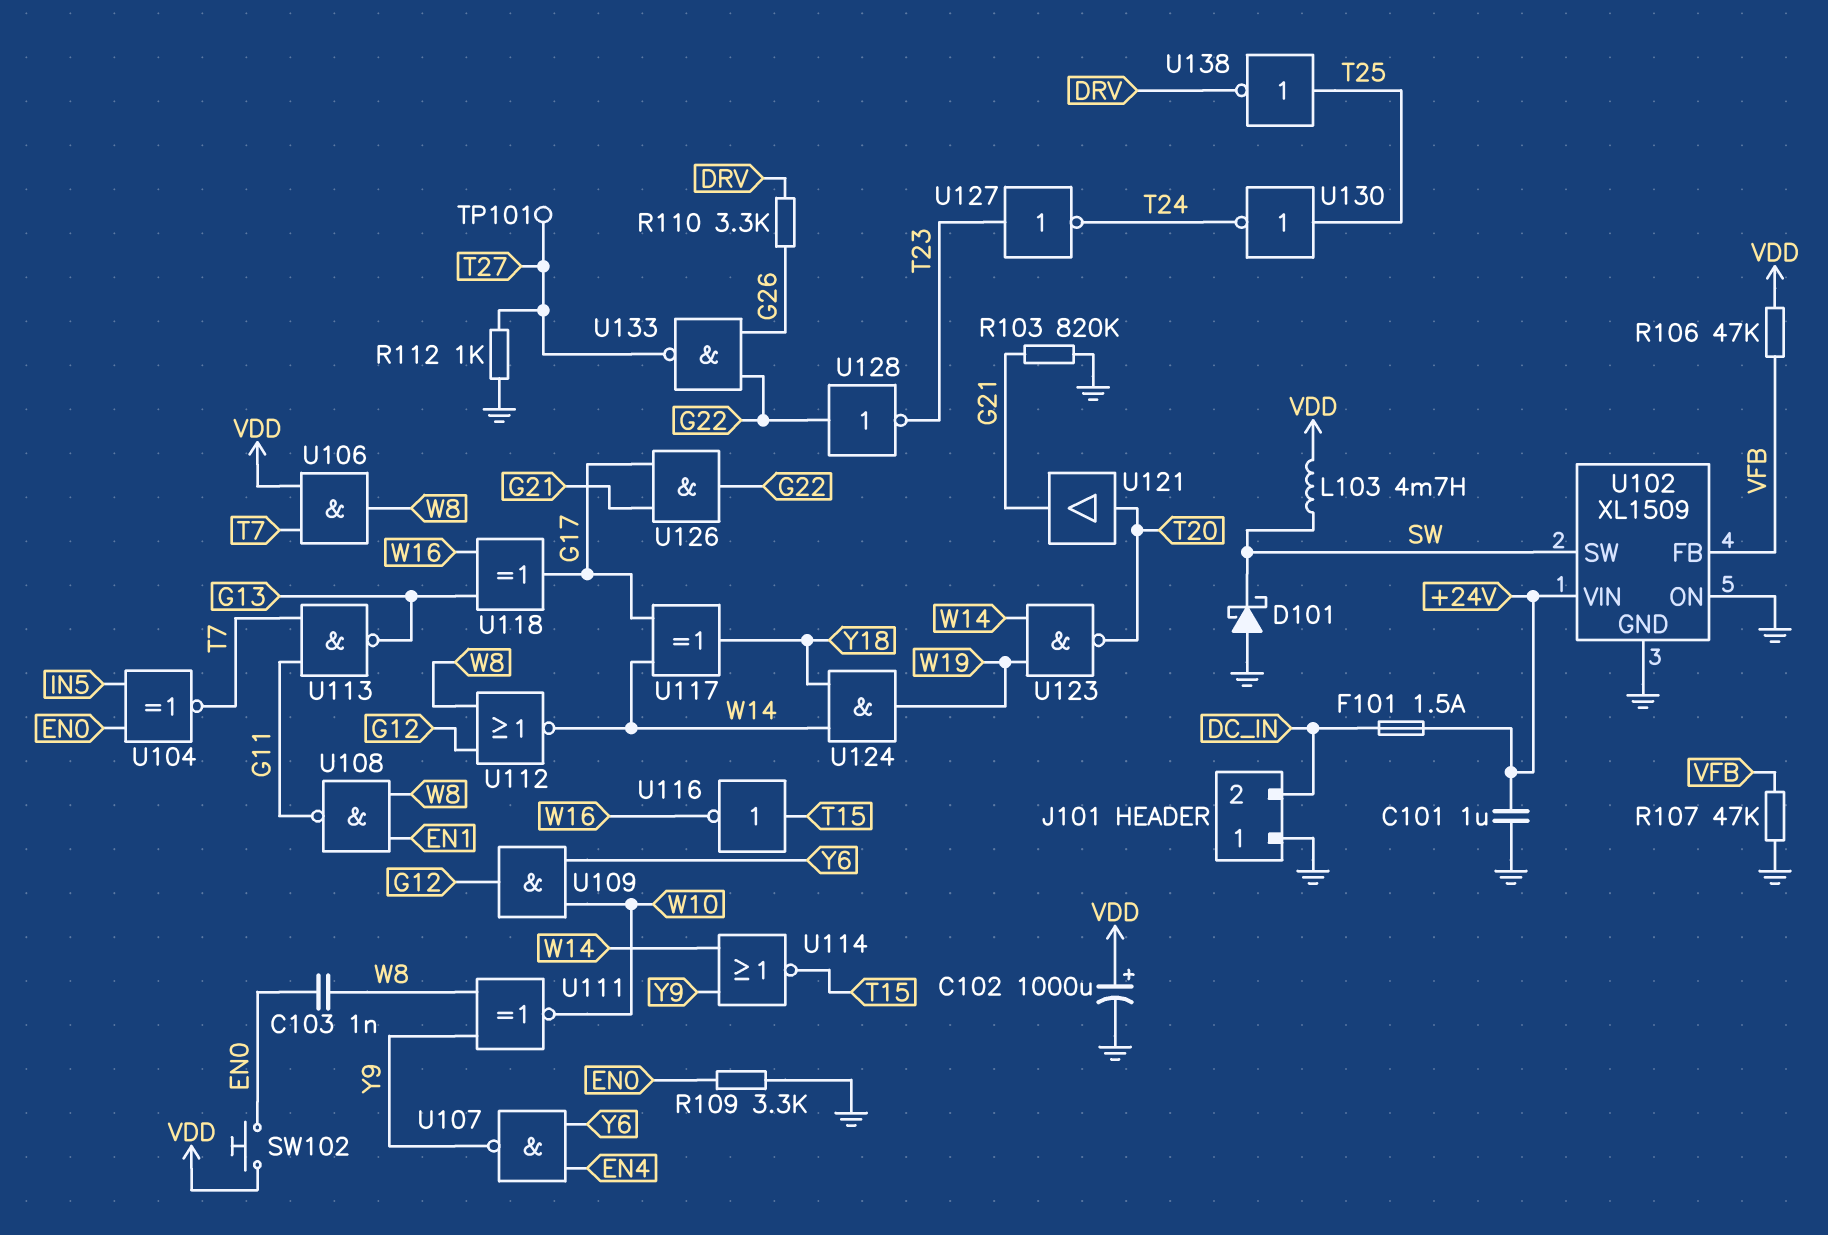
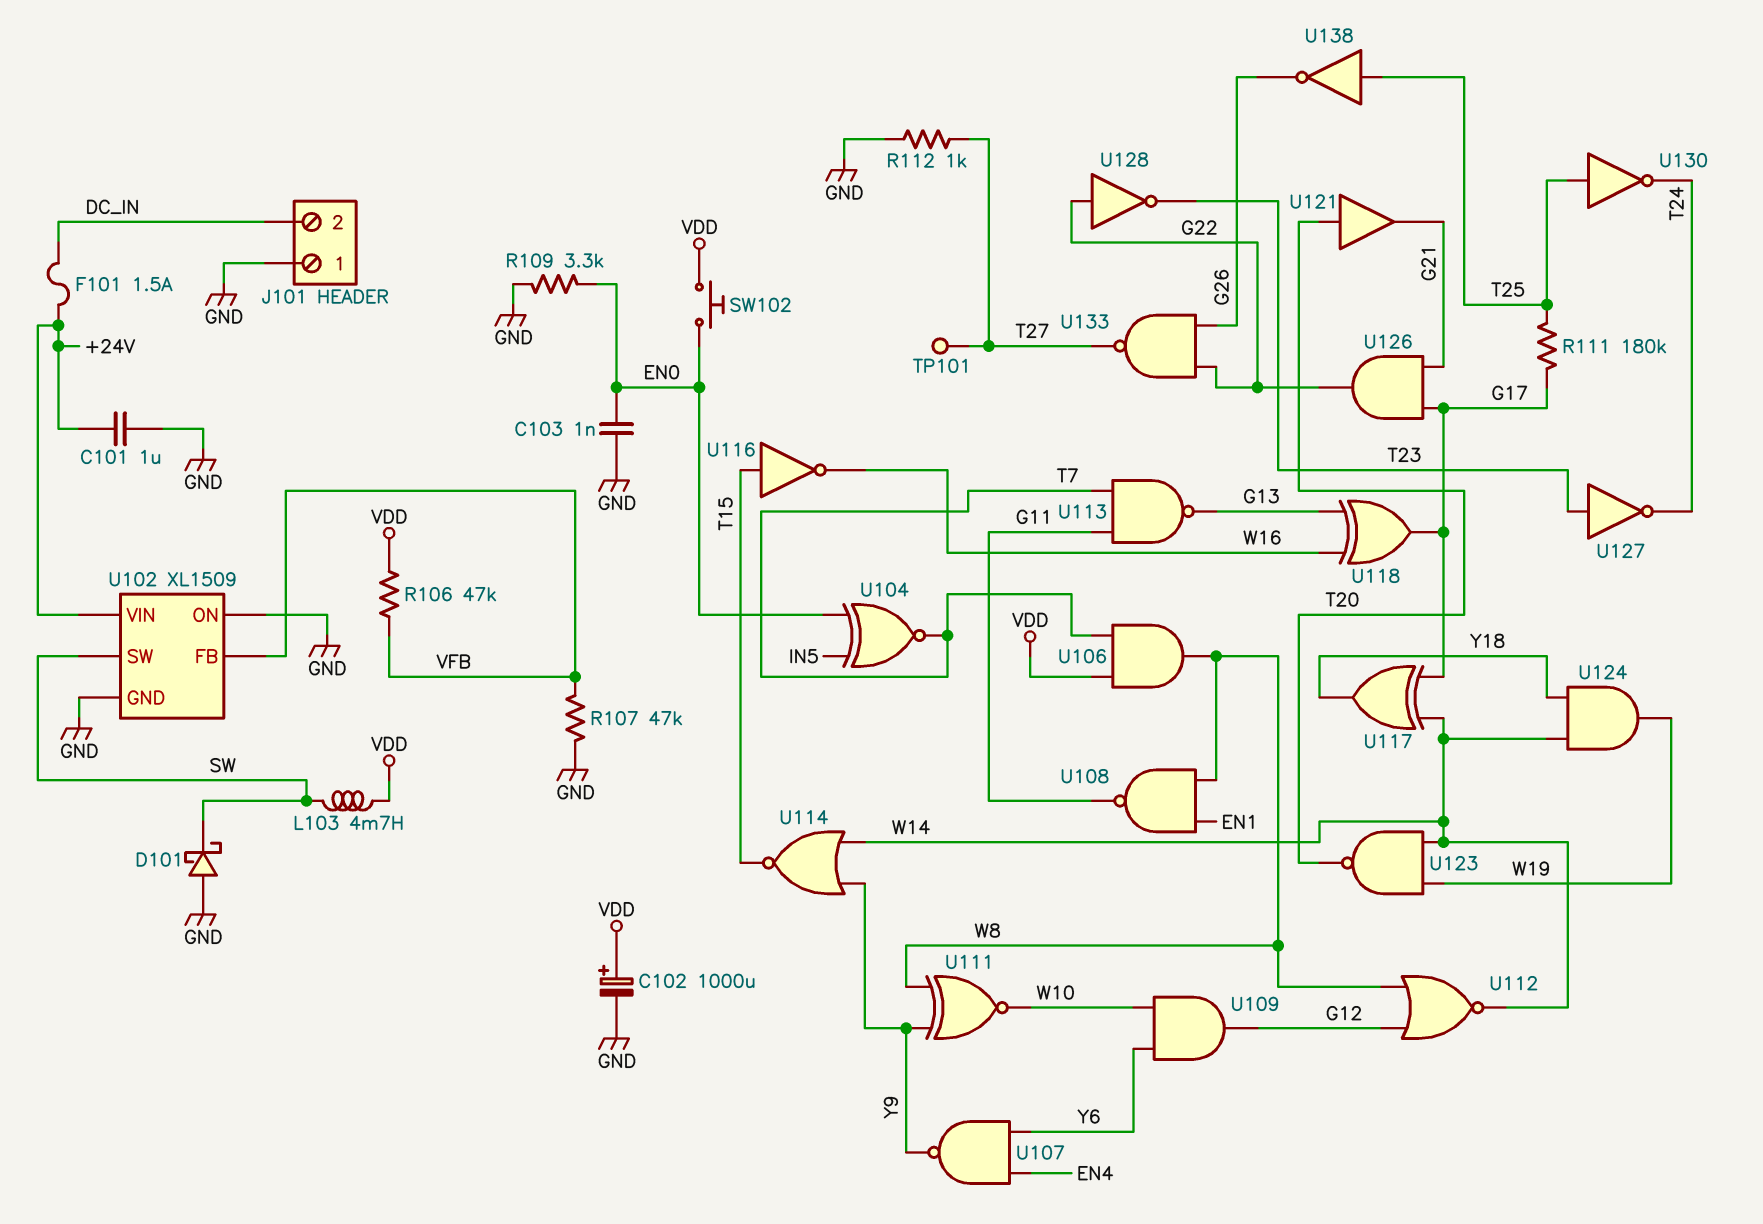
C103: 1nF (EN0, W8) -> 1nF (EN0, GND)
R103: 820k (G21, GND) -> none
R110: 3.3k (DRV, G26) -> none
R111: none -> 180k (G17, T25)
U138: NOT (in T25, out DRV) -> NOT (in T25, out G26)

